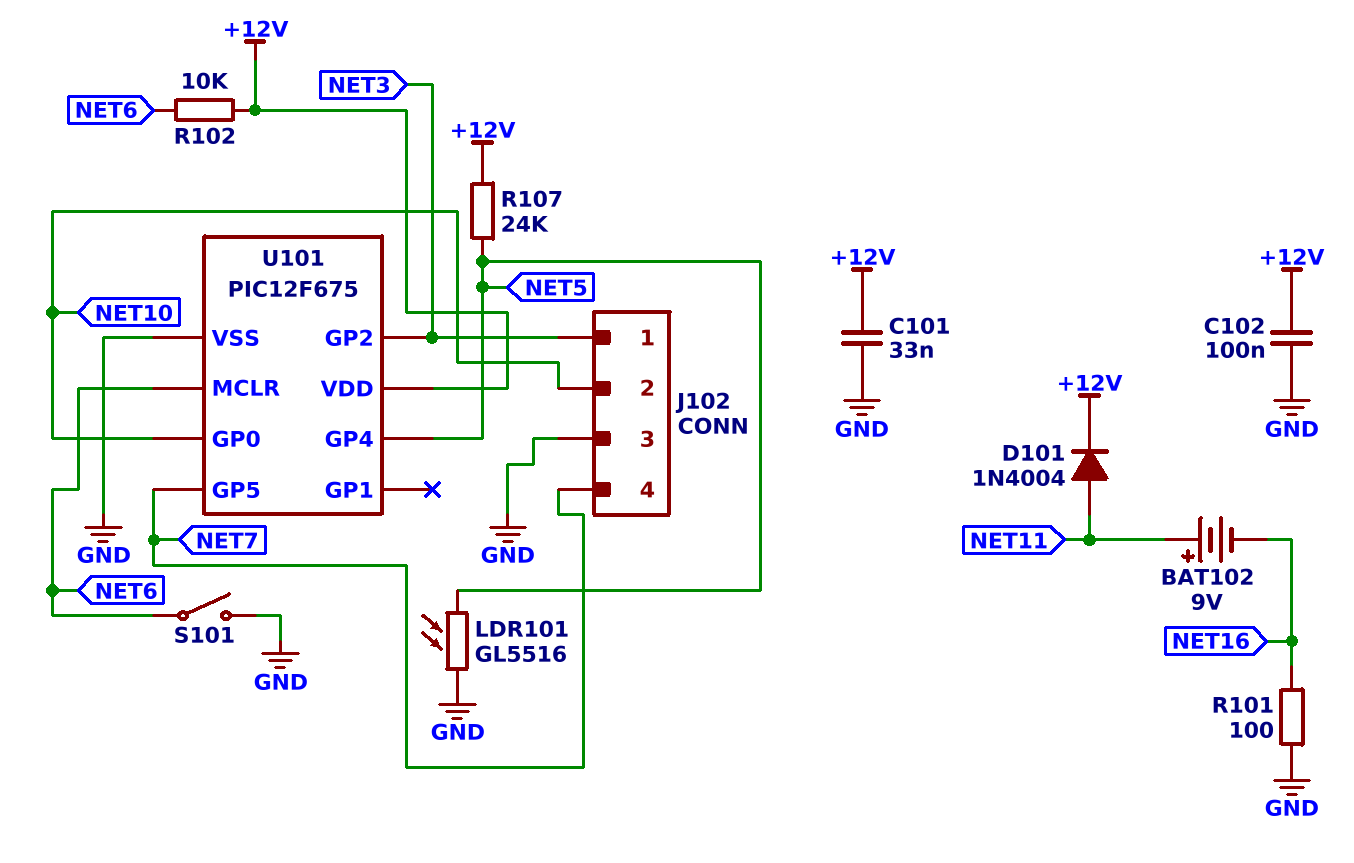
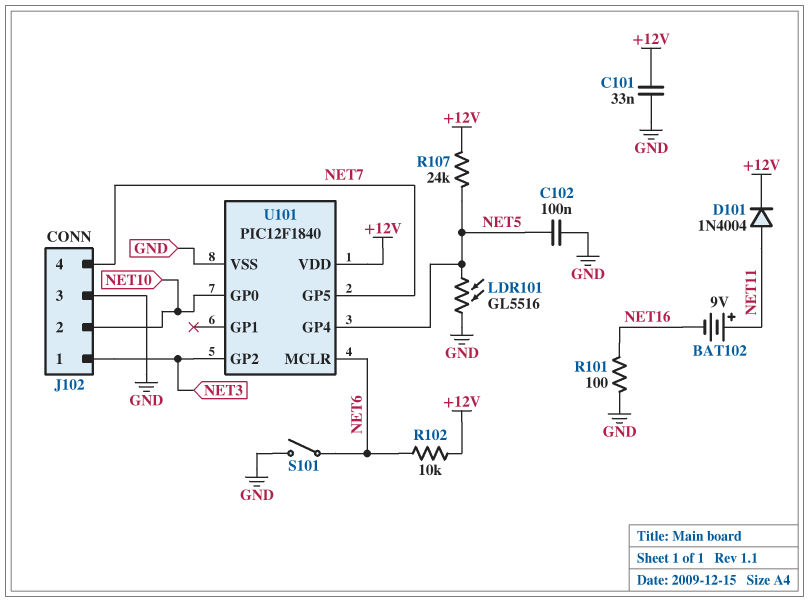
C102: 100nF (+12V, GND) -> 100nF (GND, NET5)
U101: PIC12F675 -> PIC12F1840

